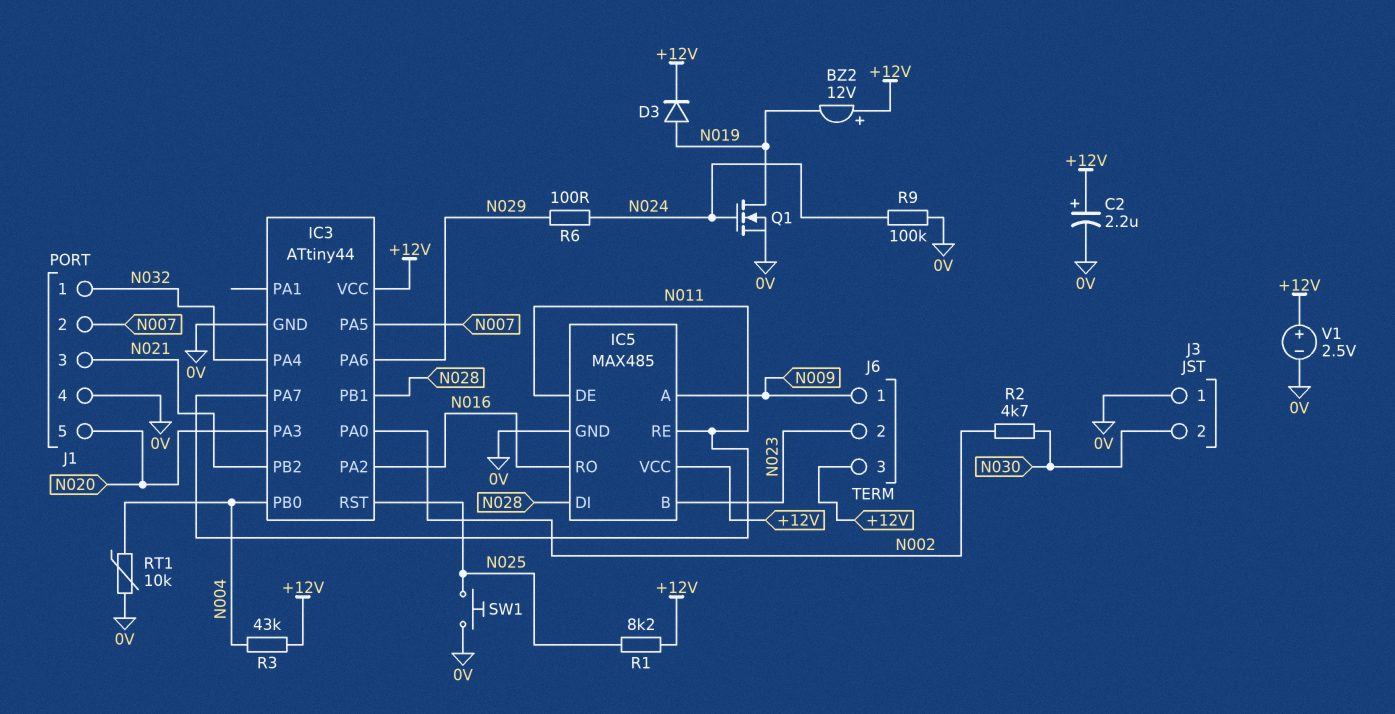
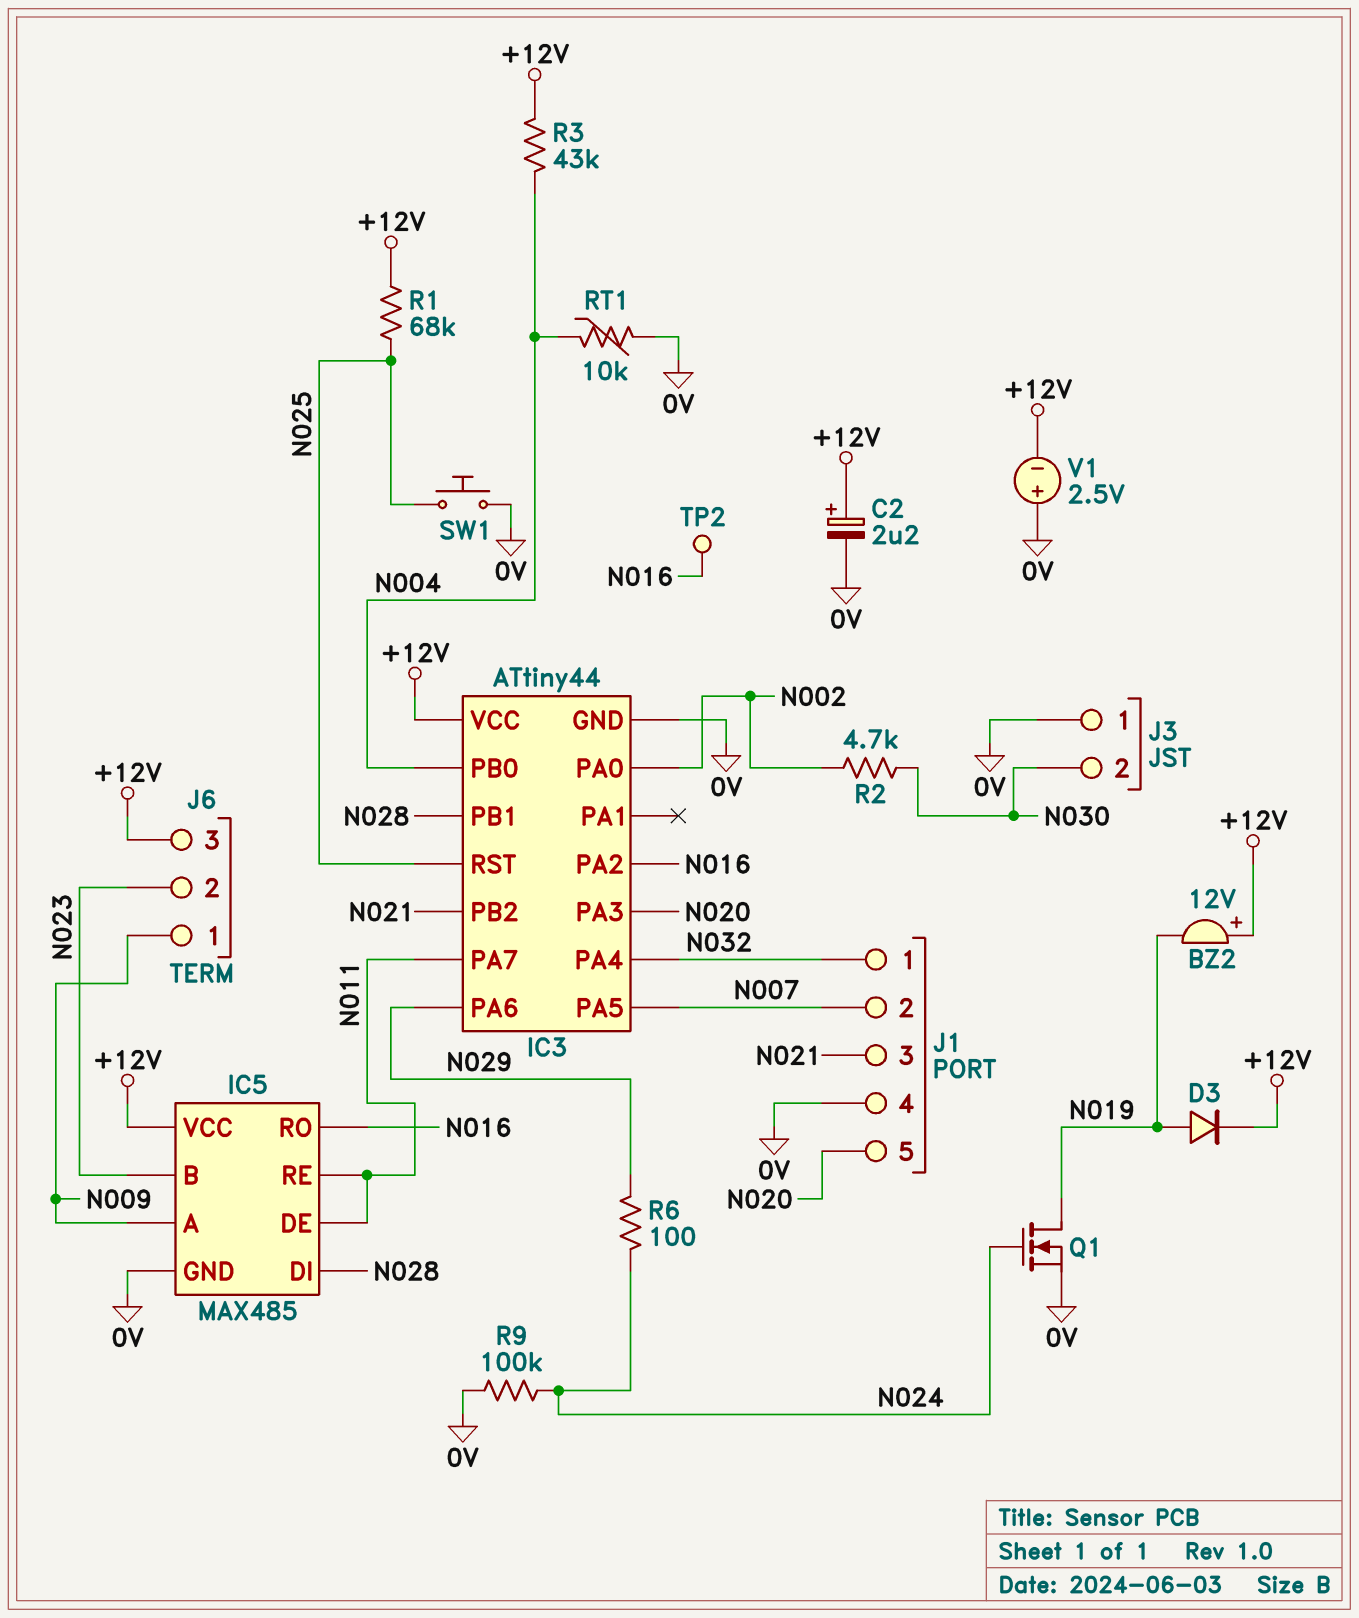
R1: 8.2k (+12V, N025) -> 68k (+12V, N025)
TP2: none -> test point (N016)
V1: 2.5V (plus +12V, minus 0V) -> 2.5V (plus 0V, minus +12V)

